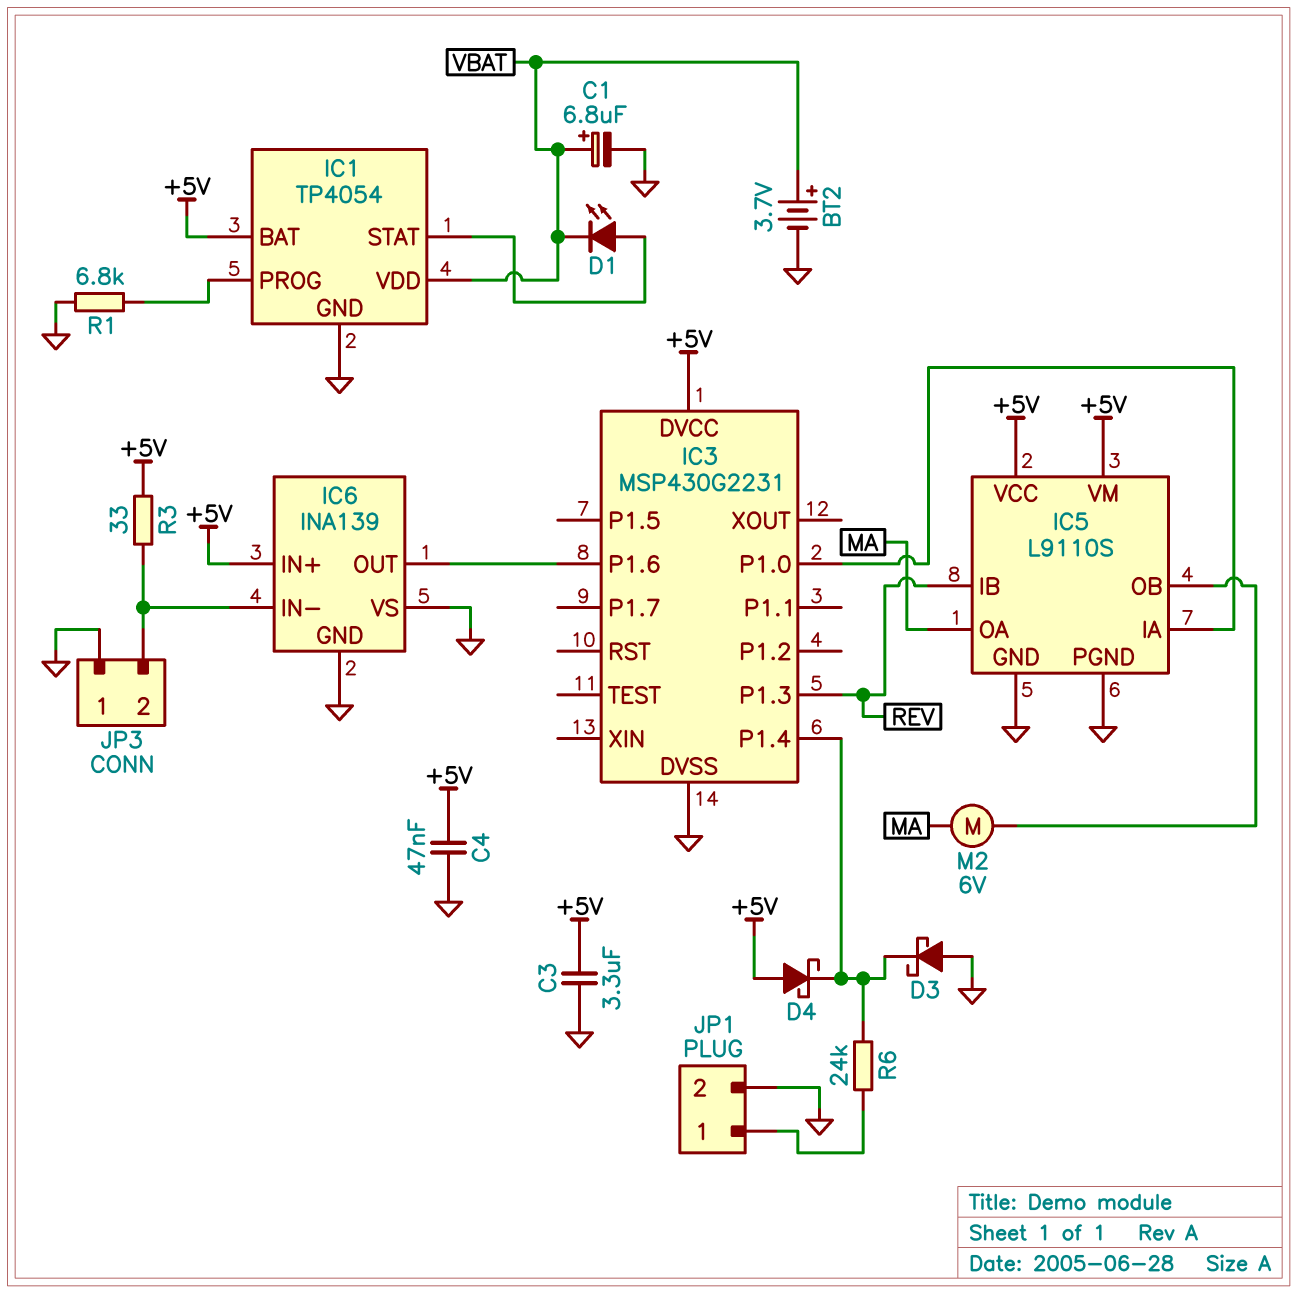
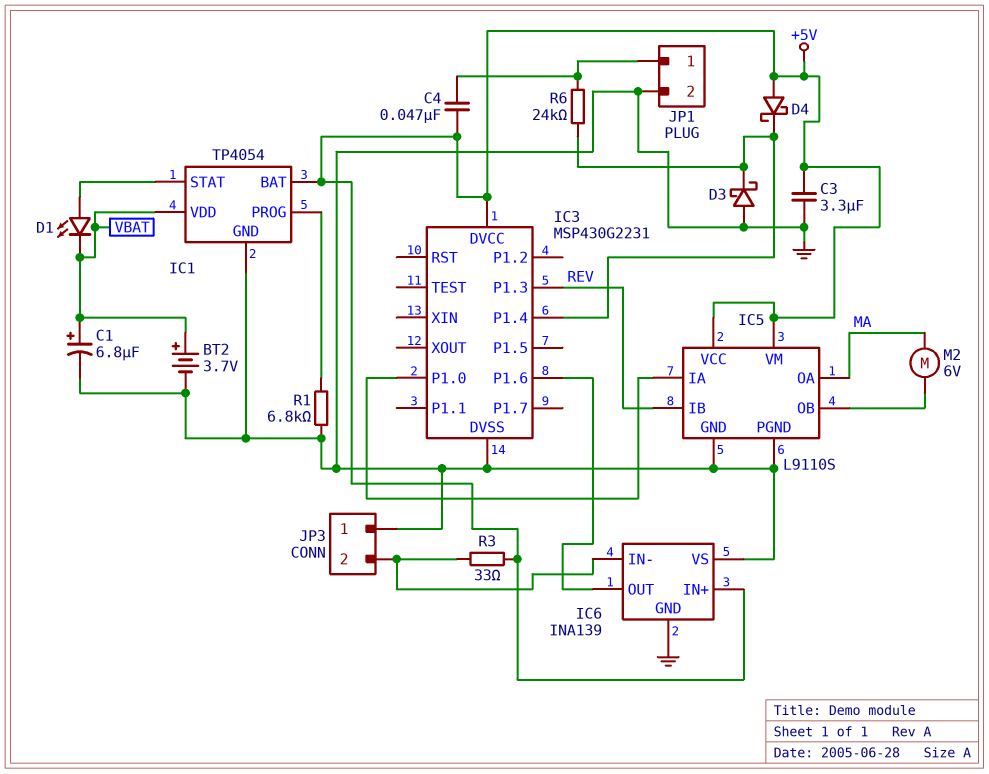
C4: 47nF (+5V, GND) -> 47nF (+5V, JP1/1)

